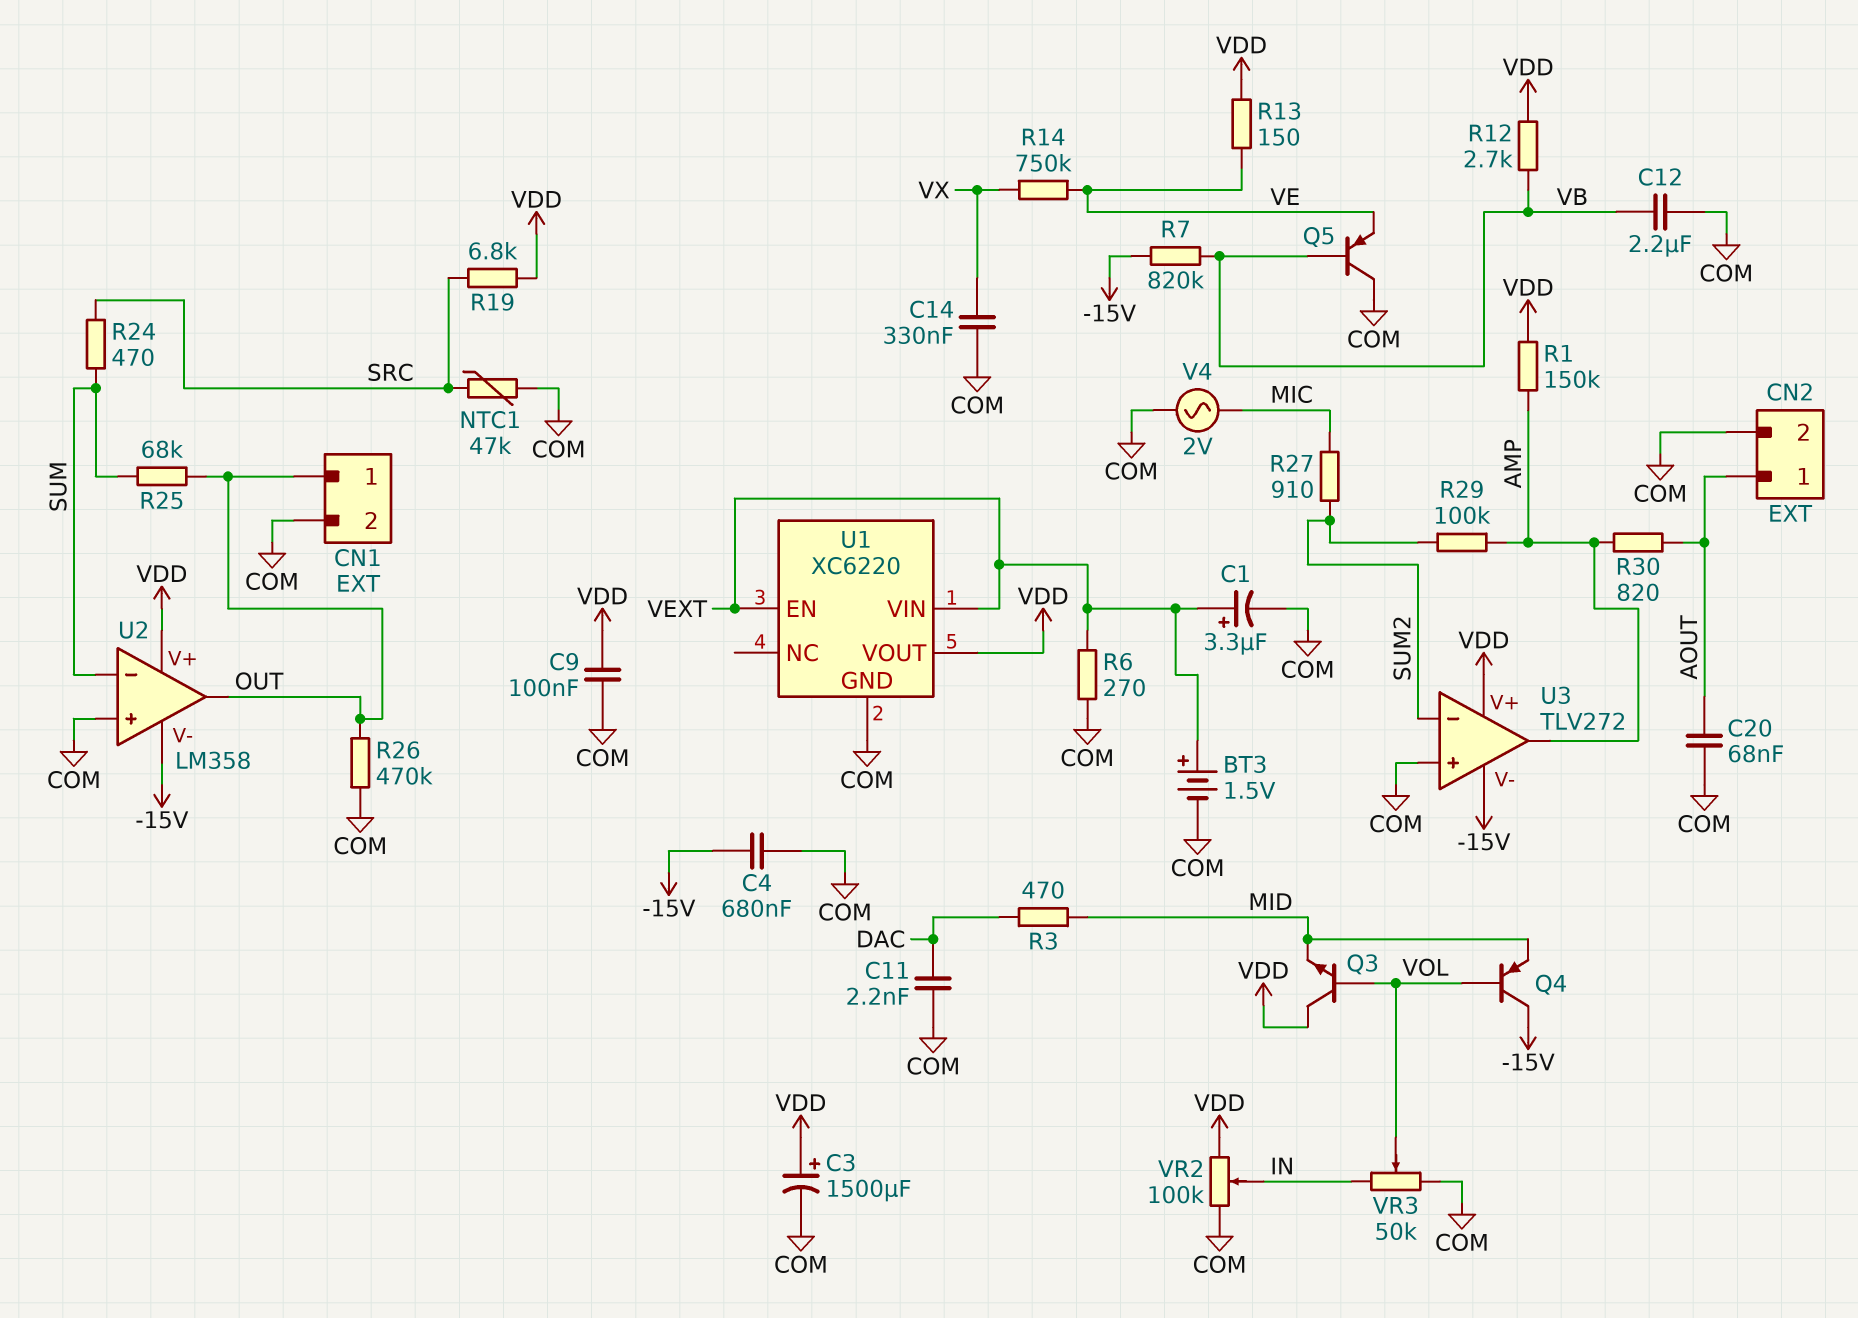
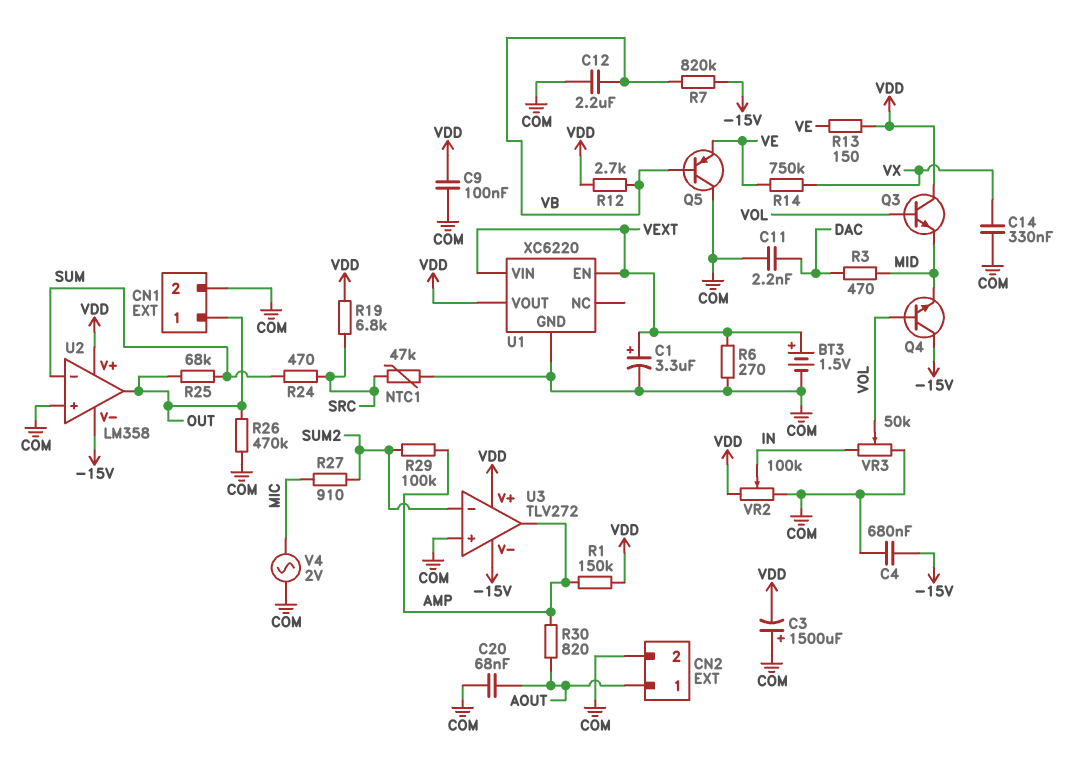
C3: 1500uF (plus VDD, minus COM) -> 1500uF (plus COM, minus VDD)
Q4: PNP (B VOL, C -15V, E MID) -> NPN (B VOL, C -15V, E MID)

